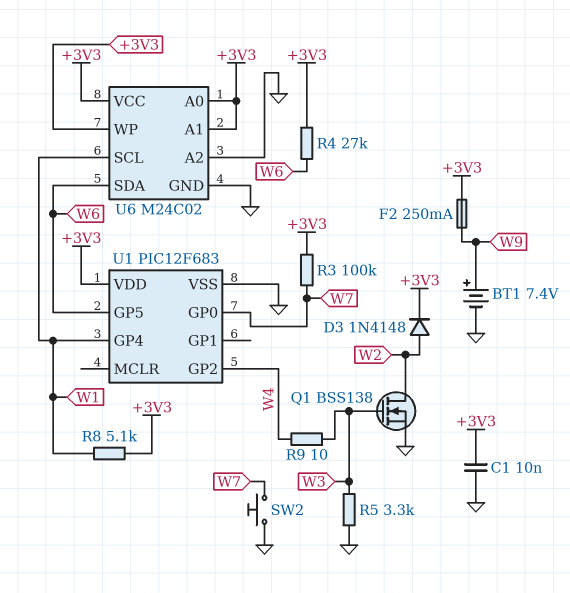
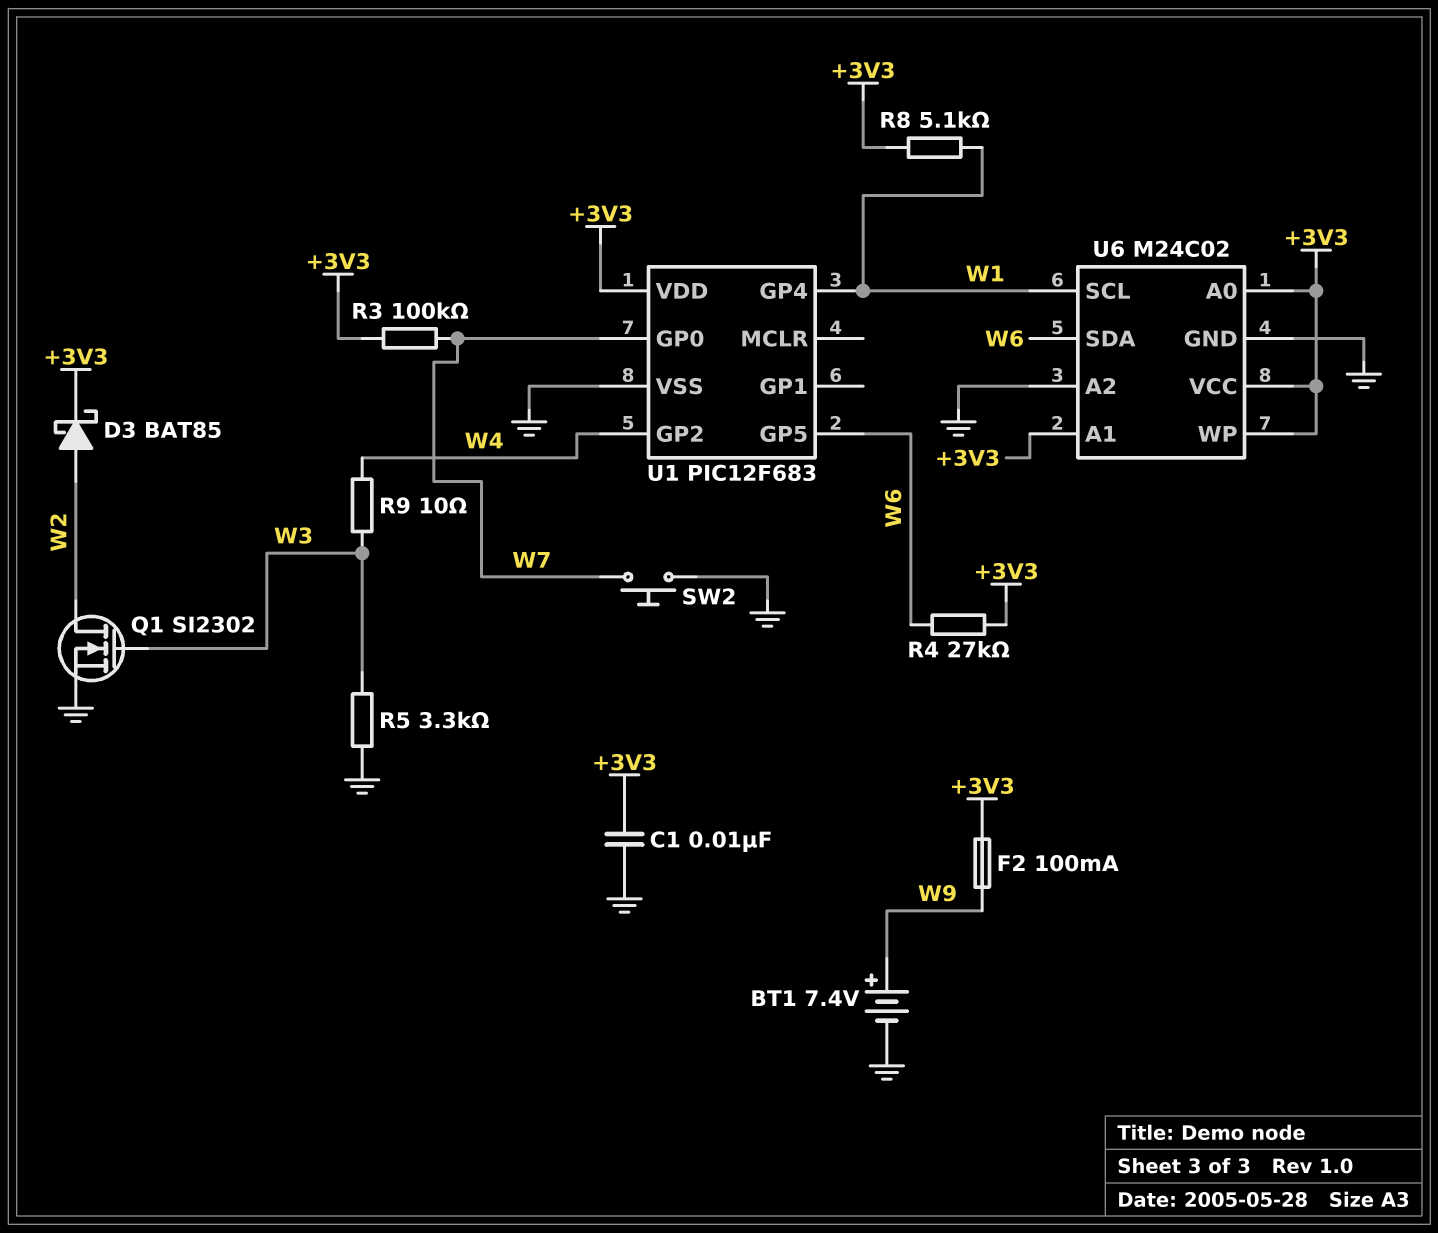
D3: diode 1N4148 (A W2, K +3V3) -> schottky BAT85 (A W2, K +3V3)
F2: 250mA (+3V3, W9) -> 100mA (+3V3, W9)
Q1: NMOS BSS138 (G W3, D W2, S GND) -> NMOS SI2302 (G W3, D W2, S GND)

